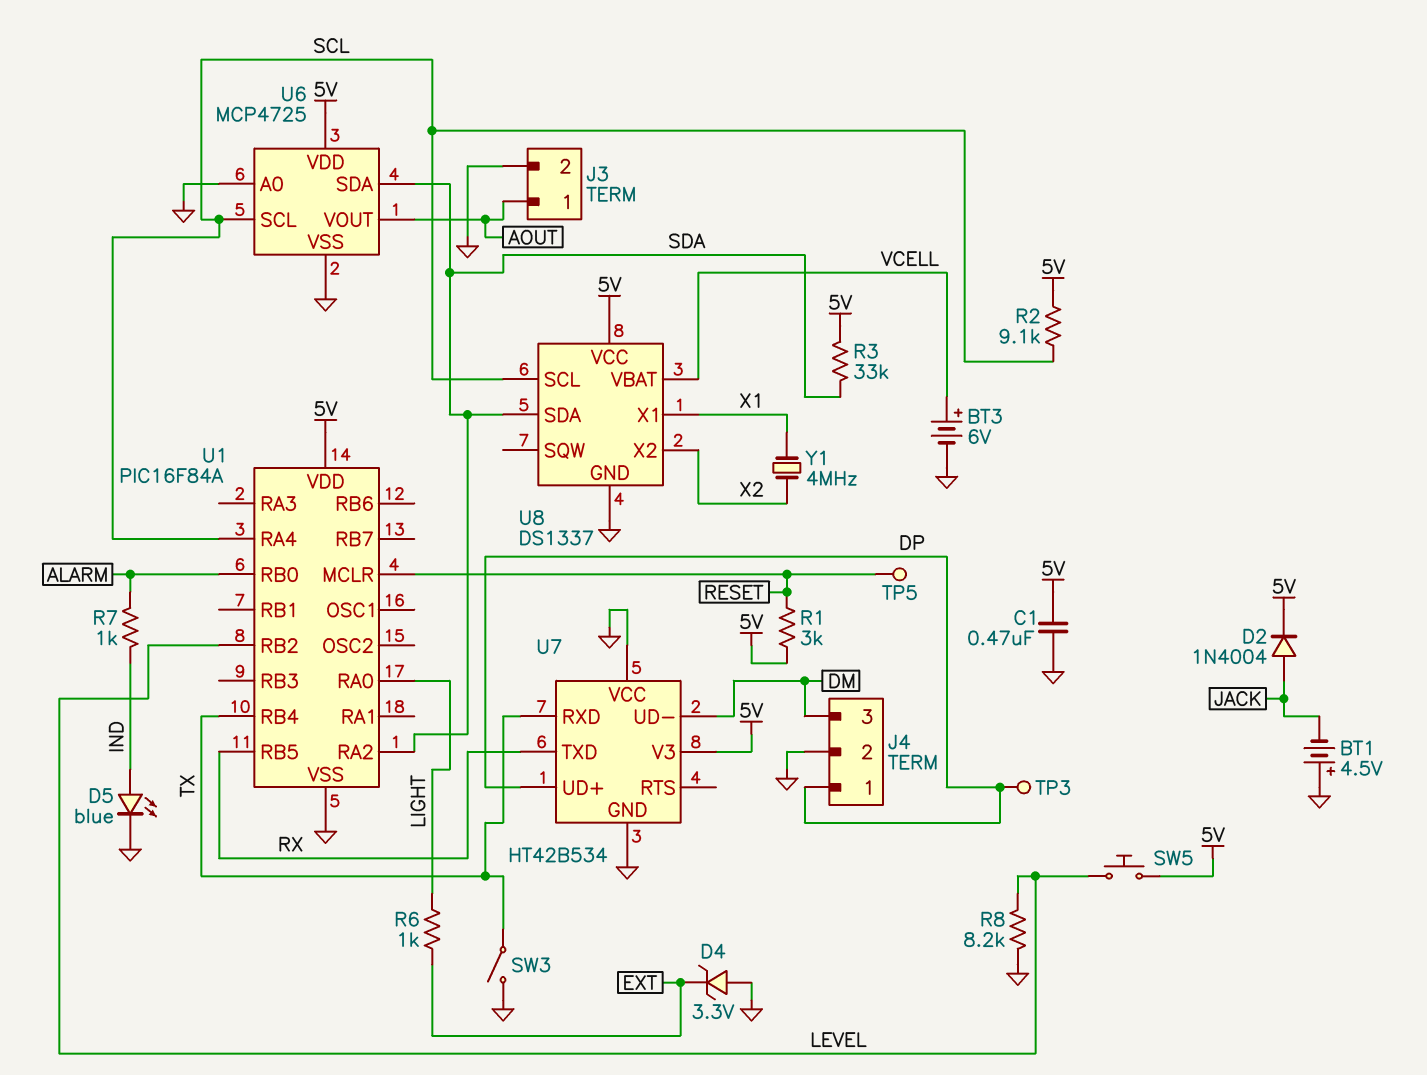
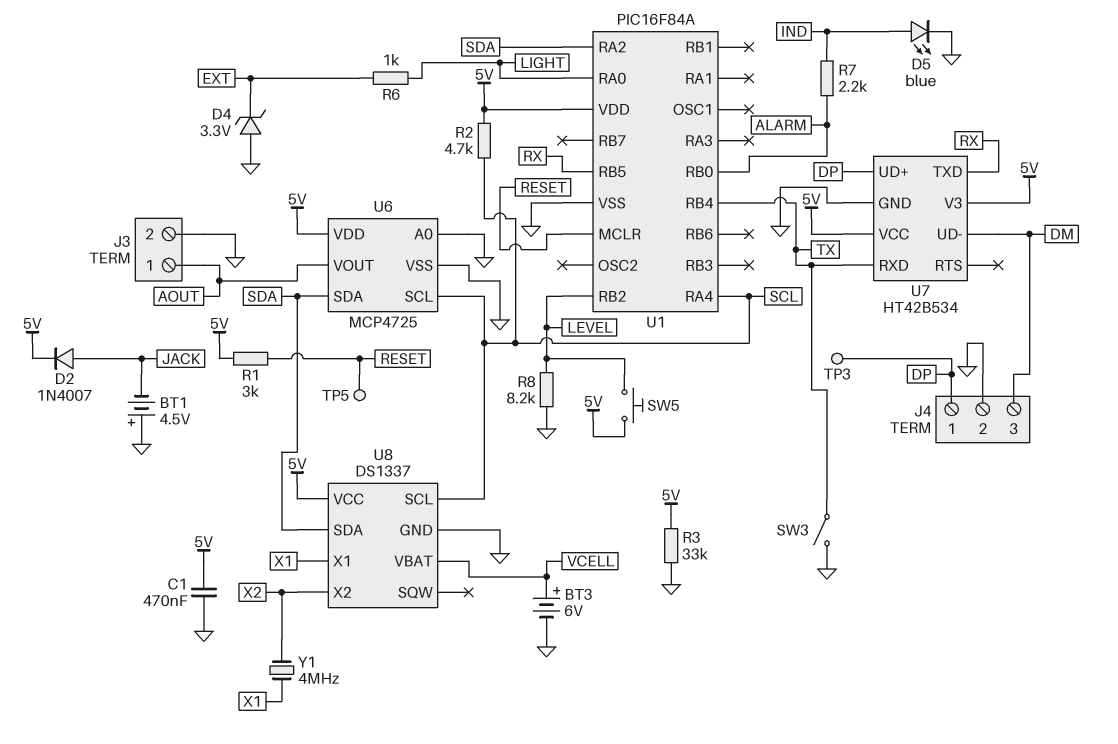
D2: diode 1N4004 (A JACK, K 5V) -> diode 1N4007 (A JACK, K 5V)
R2: 9.1k (5V, SCL) -> 4.7k (5V, SCL)
R3: 33k (5V, SDA) -> 33k (5V, GND)
R7: 1k (ALARM, IND) -> 2.2k (ALARM, IND)
U7 pin VCC: GND -> 5V

